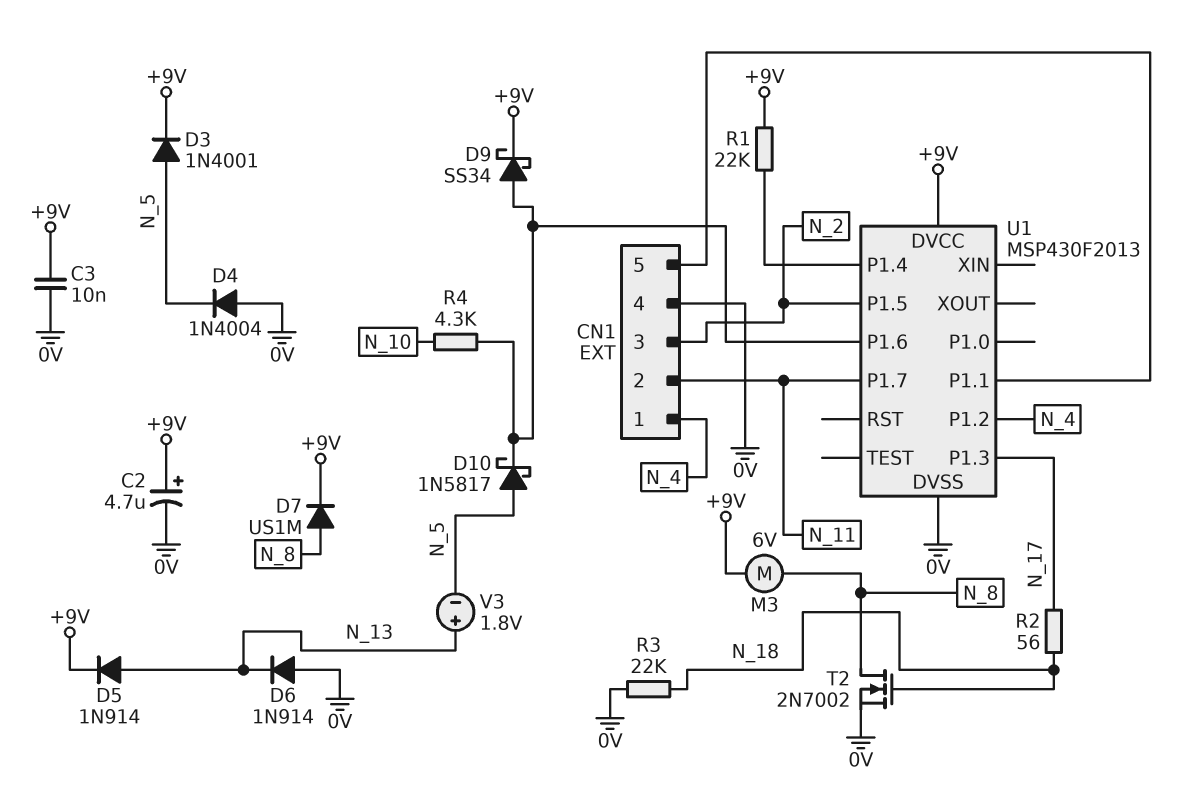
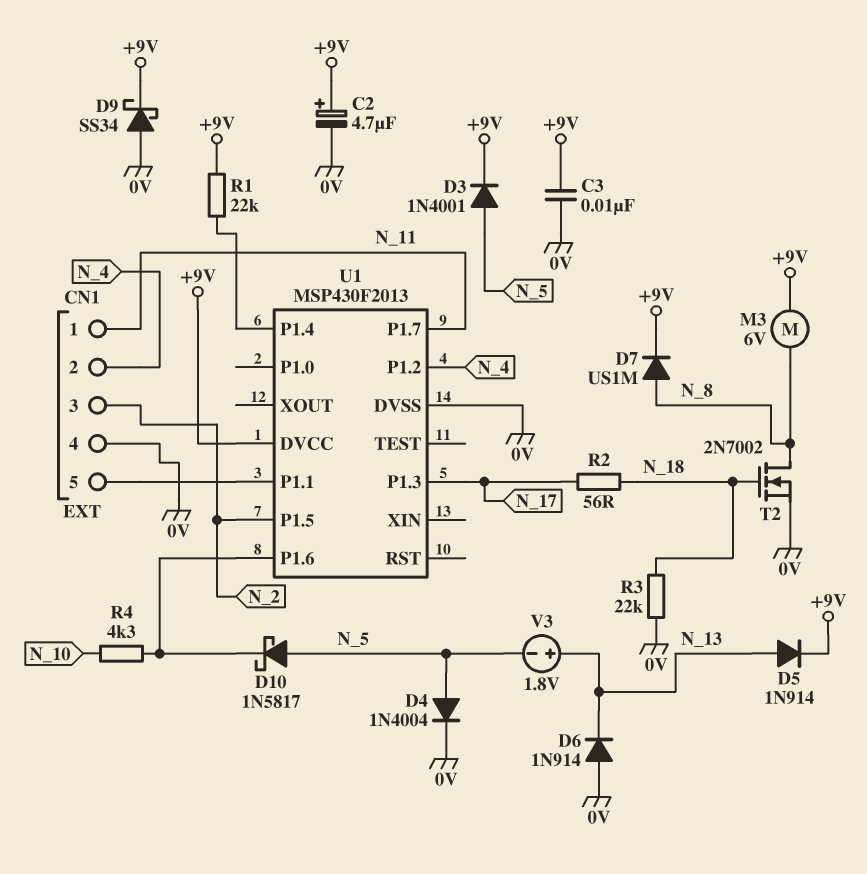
CN1 pin 1: N_4 -> N_11
CN1 pin 2: N_11 -> N_4
D4: diode 1N4004 (A 0V, K N_5) -> diode 1N4004 (A N_5, K 0V)
D9: schottky SS34 (A U1/P1.6, K +9V) -> schottky SS34 (A 0V, K +9V)

